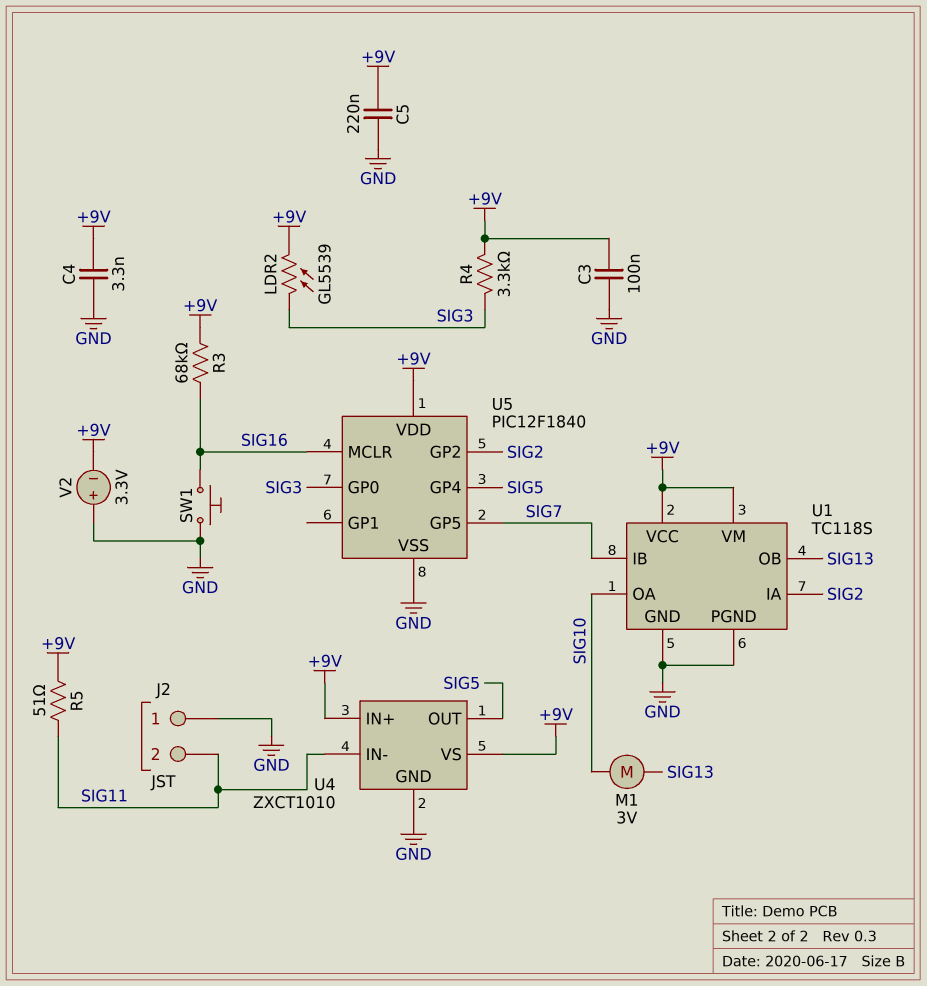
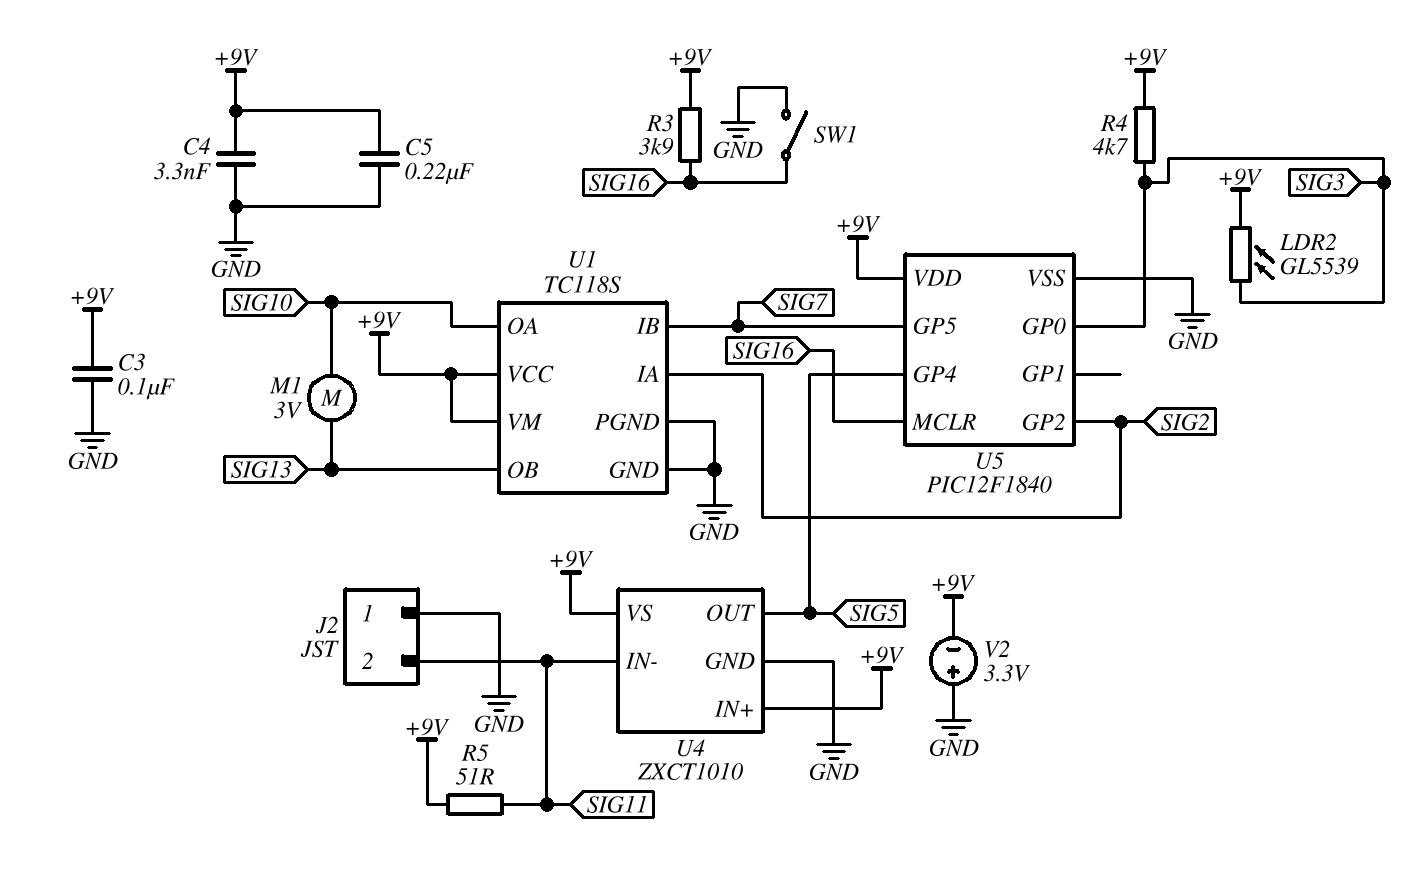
R3: 68k (+9V, SIG16) -> 3.9k (+9V, SIG16)
R4: 3.3k (+9V, SIG3) -> 4.7k (+9V, SIG3)
SW1: button (GND, SIG16) -> switch (GND, SIG16)

